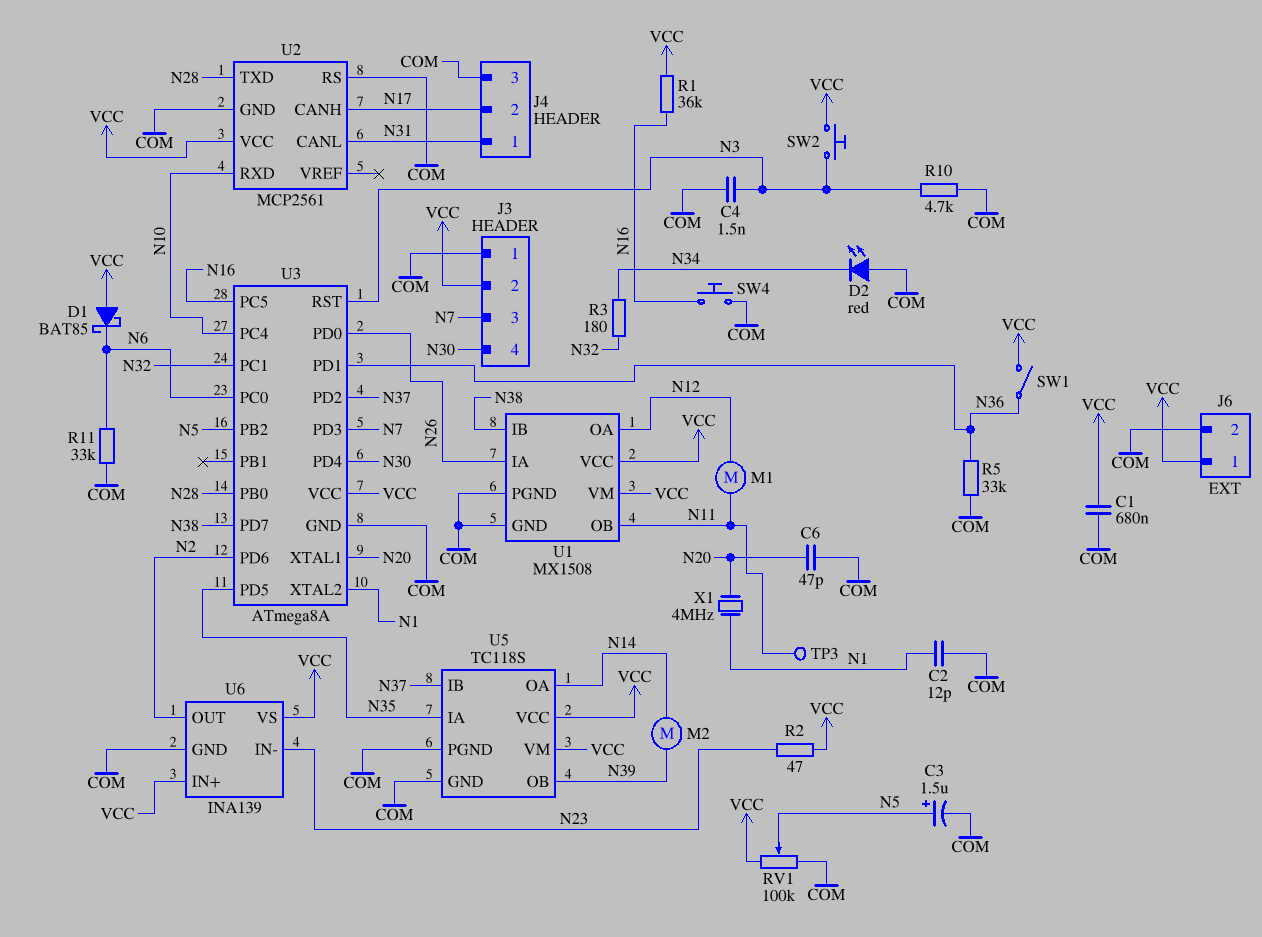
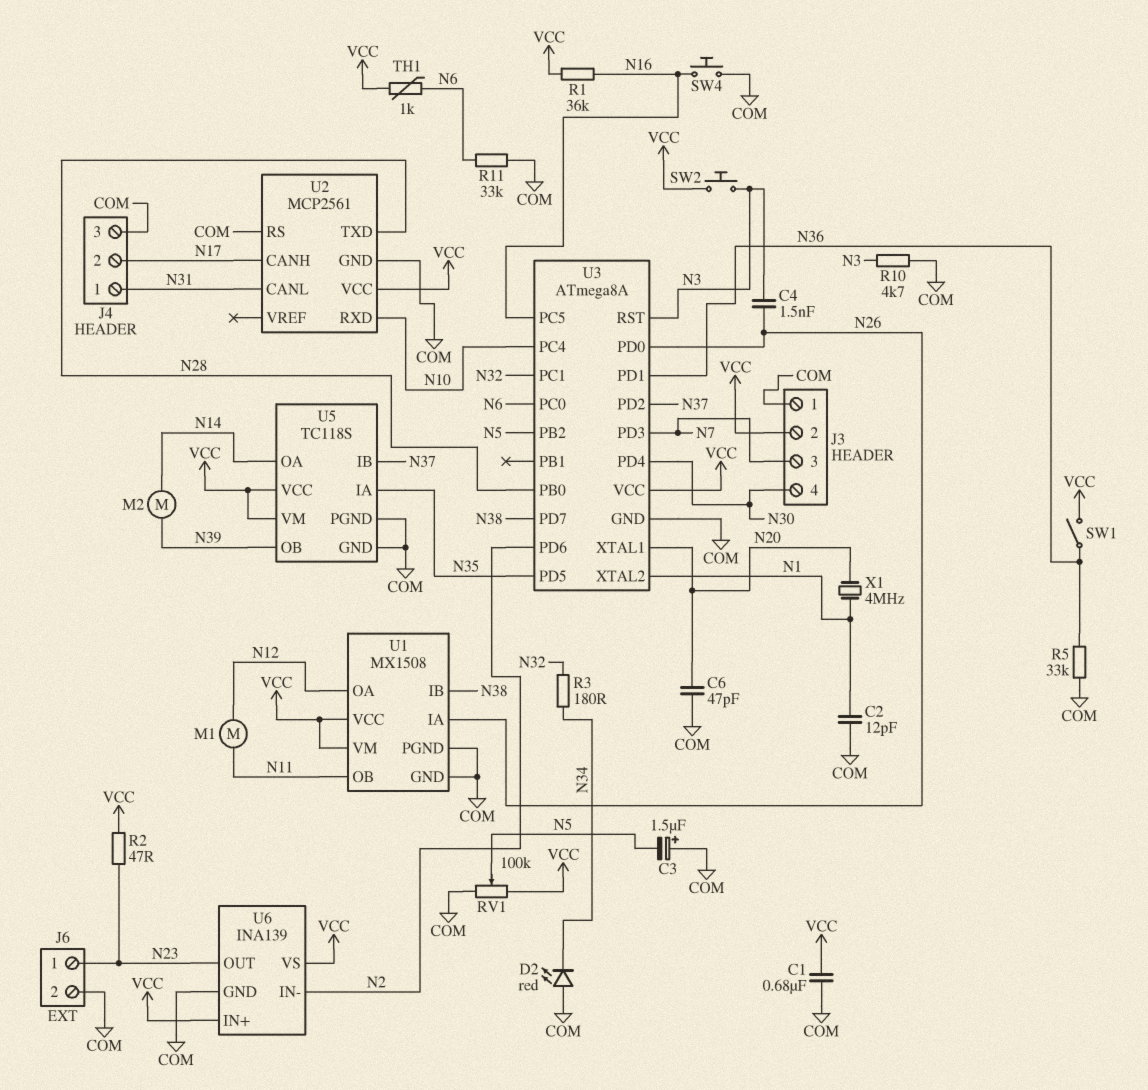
C3: 1.5uF (plus N5, minus COM) -> 1.5uF (plus COM, minus N5)
C4: 1.5nF (COM, N3) -> 1.5nF (N3, N26)
D1: schottky BAT85 (A VCC, K N6) -> none
J6 pin 1: VCC -> N23
TH1: none -> 1k (N6, VCC)
TP3: test point (N11) -> none
U6 pin IN-: N23 -> N2
U6 pin OUT: N2 -> N23

